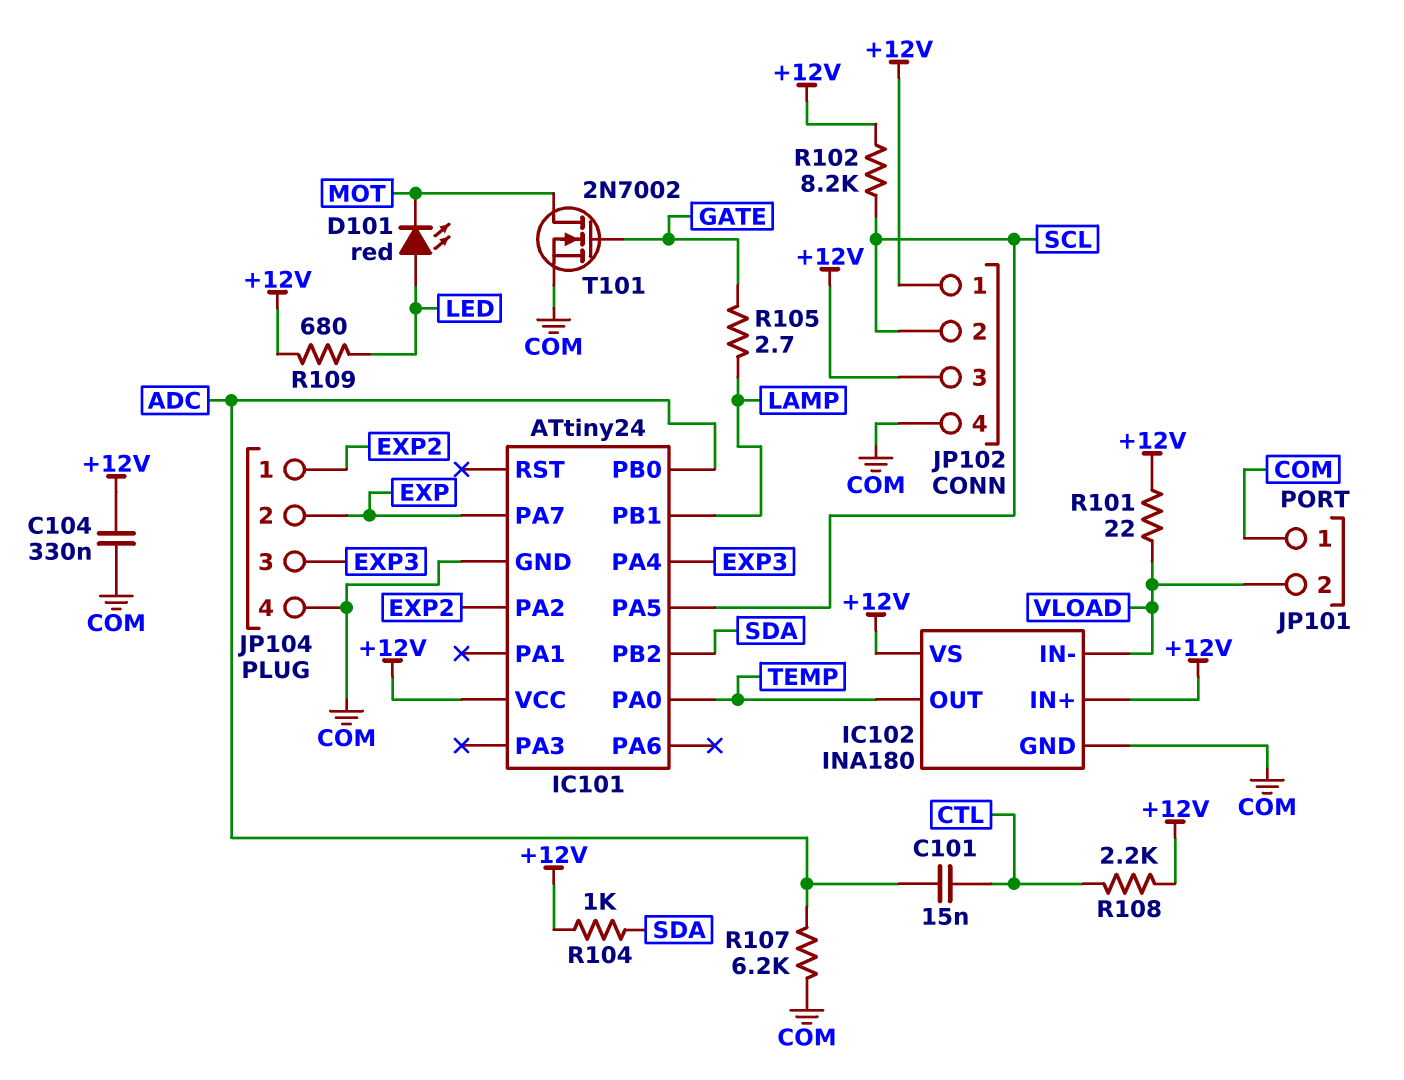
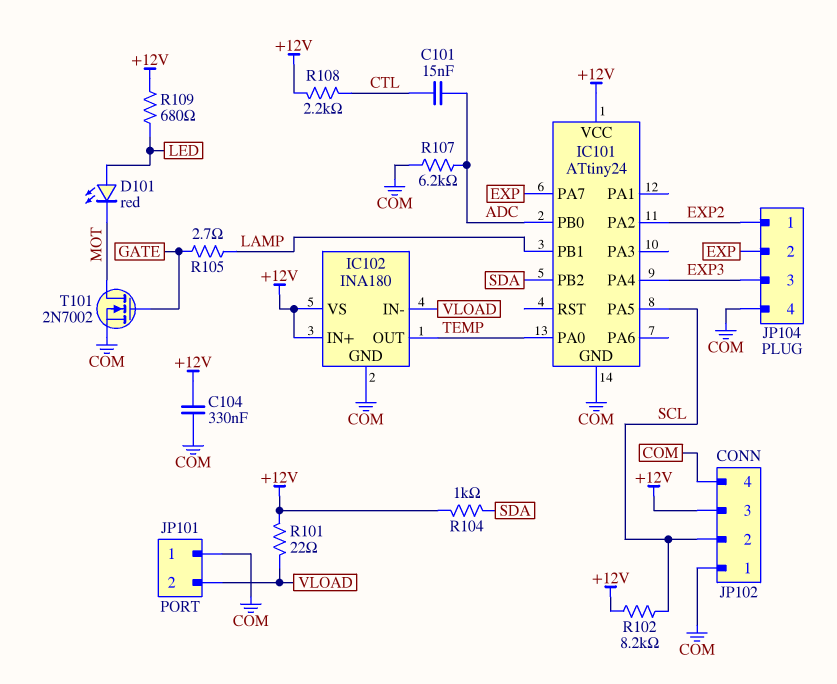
JP102 pin 1: +12V -> COM

